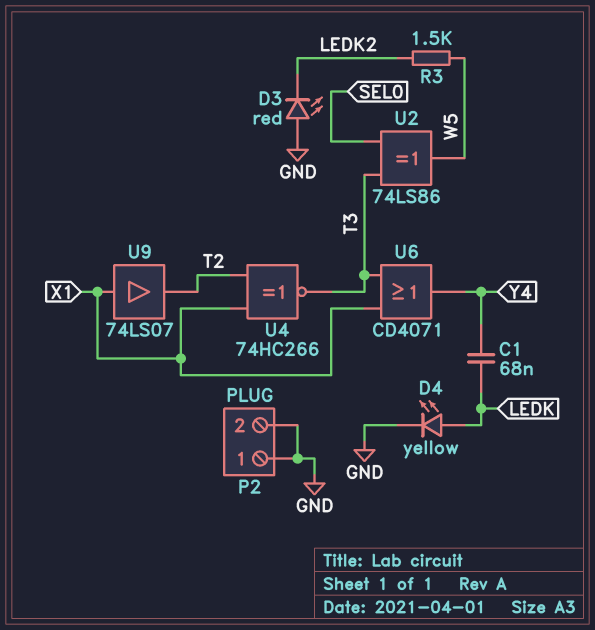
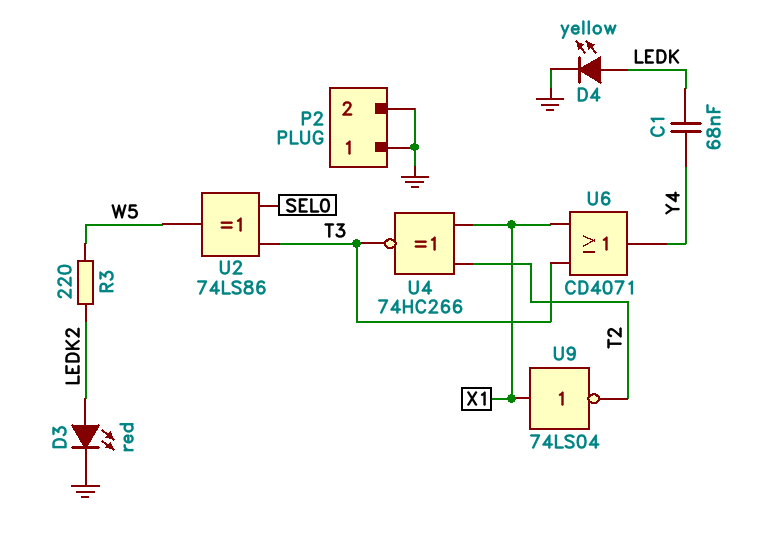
D3: LED red (A GND, K LEDK2) -> LED red (A LEDK2, K GND)
R3: 1.5k (LEDK2, W5) -> 220 (LEDK2, W5)
U9: buffer 74LS07 (in X1, out T2) -> NOT 74LS04 (in X1, out T2)

